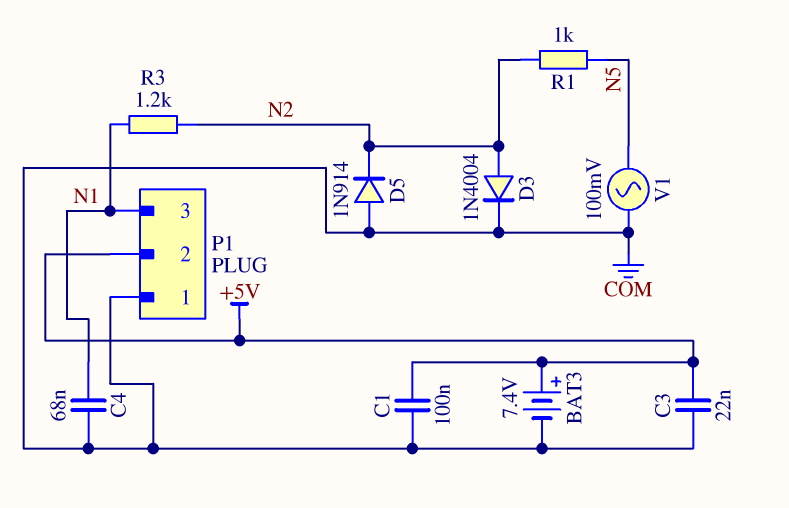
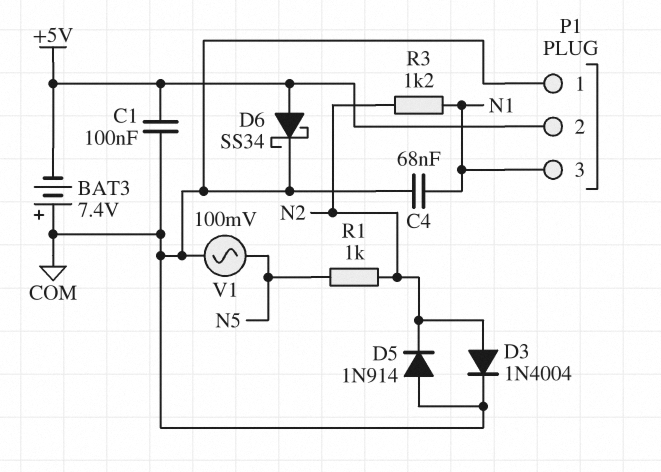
BAT3: 7.4V (plus +5V, minus COM) -> 7.4V (plus COM, minus +5V)
C3: 22nF (+5V, COM) -> none
D6: none -> schottky SS34 (A +5V, K COM)

